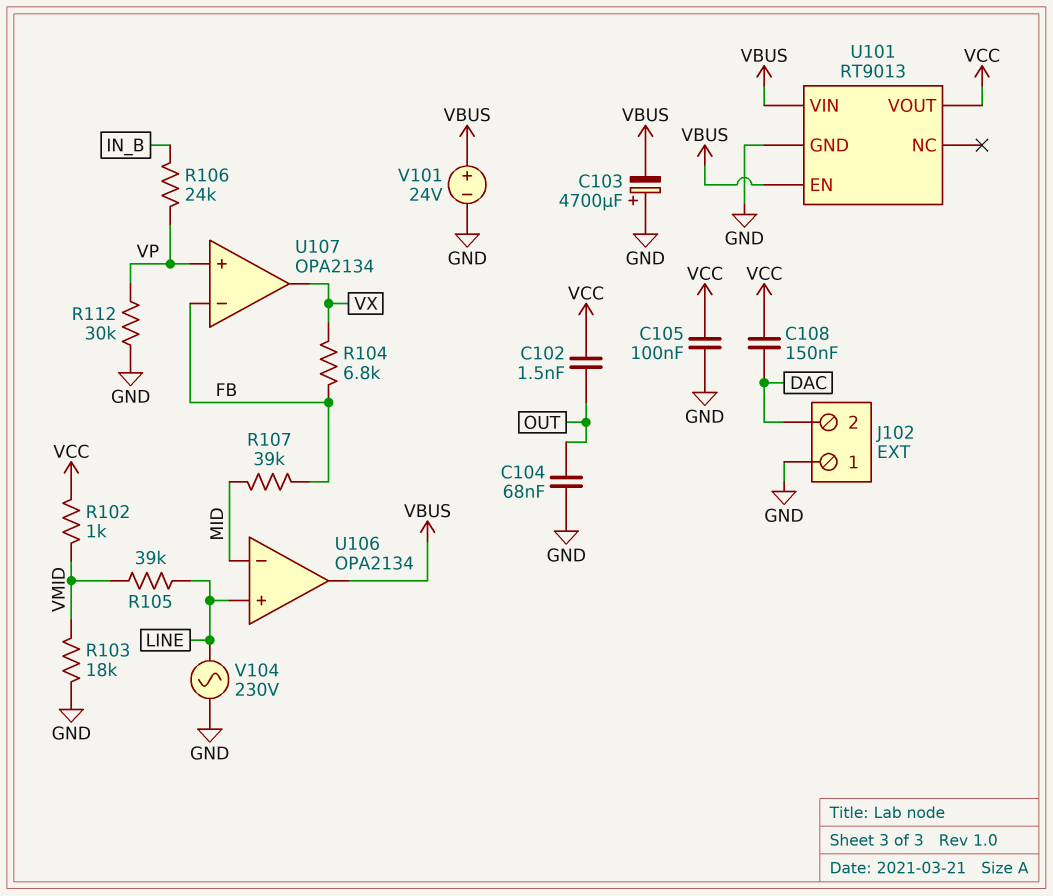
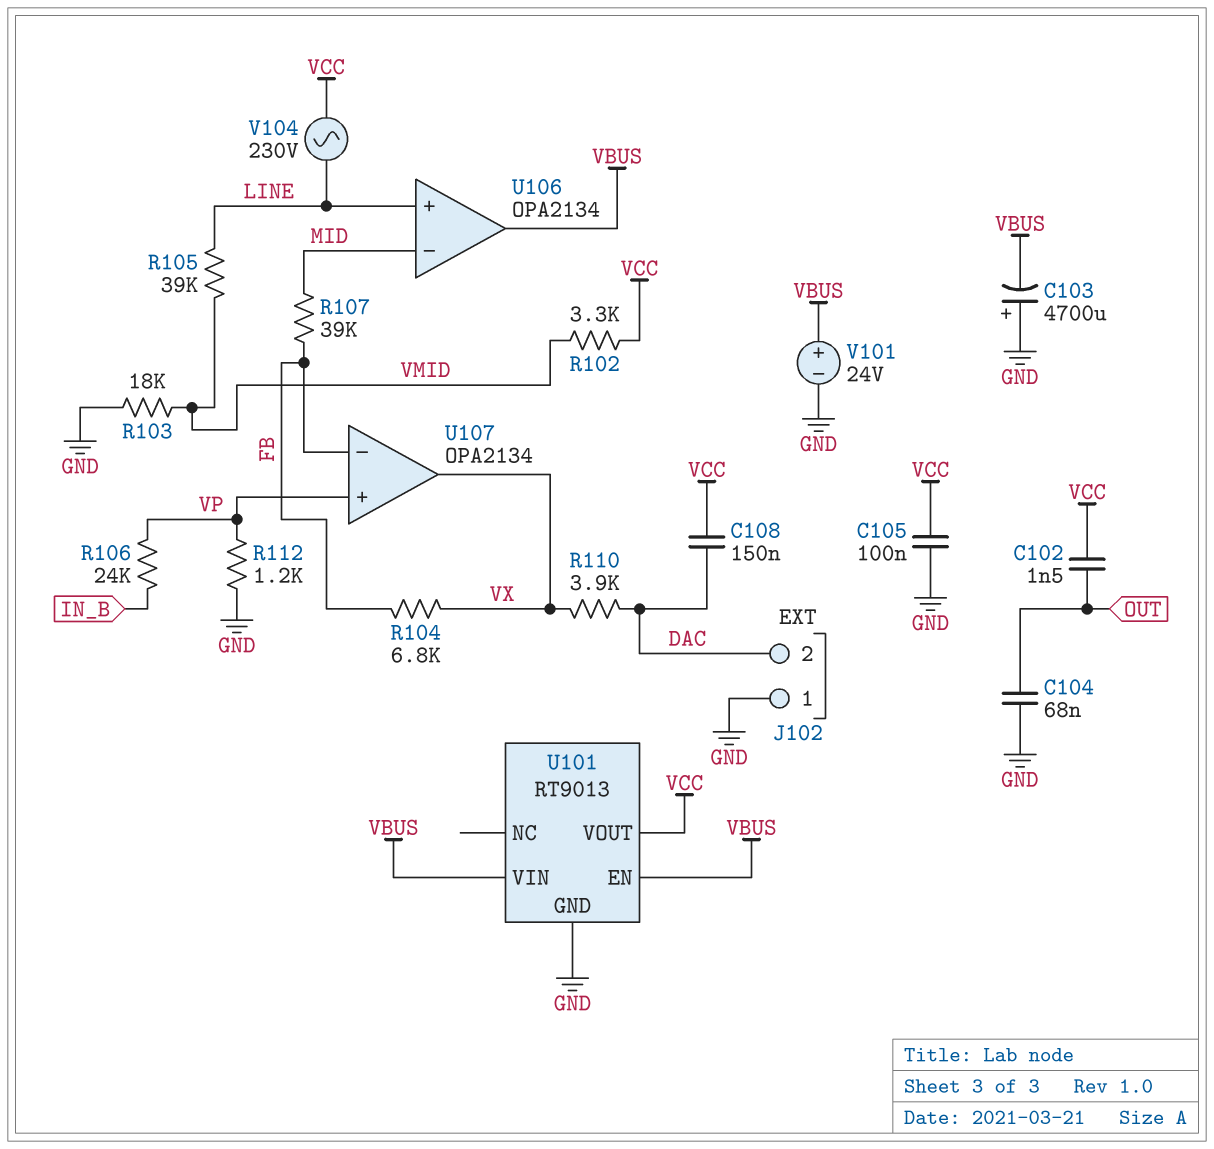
R102: 1k (VCC, VMID) -> 3.3k (VCC, VMID)
R110: none -> 3.9k (DAC, VX)
R112: 30k (GND, VP) -> 1.2k (GND, VP)
V104: AC 230V (GND, LINE) -> AC 230V (LINE, VCC)

